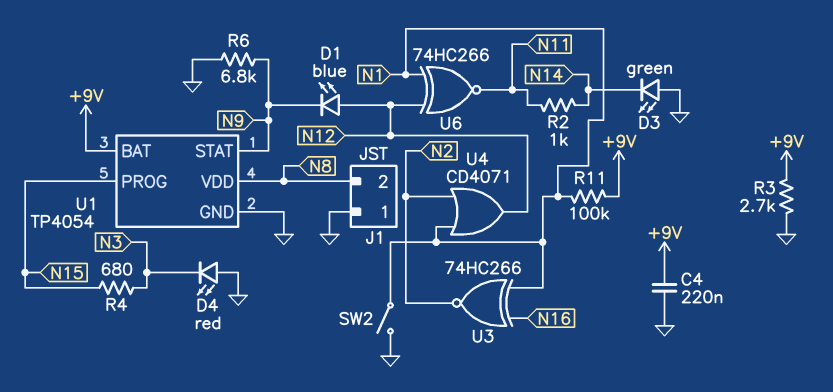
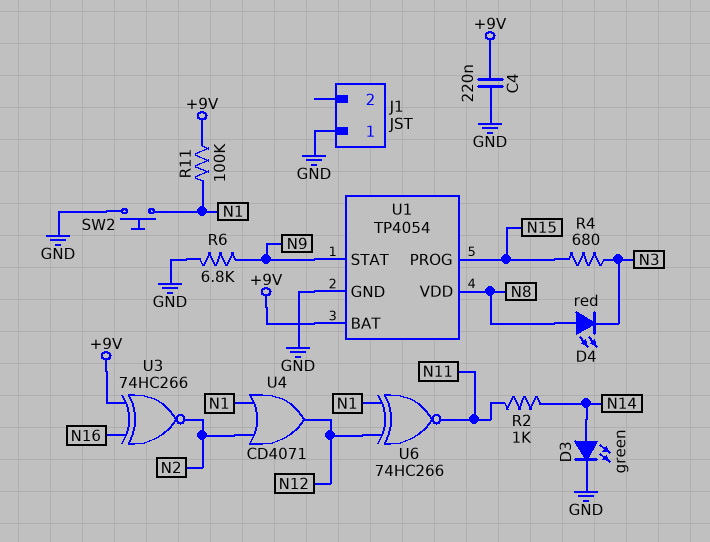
D1: LED blue (A N12, K N9) -> none
D3: LED green (A GND, K N14) -> LED green (A N14, K GND)
D4: LED red (A GND, K N3) -> LED red (A N8, K N3)
J1 pin 2: N8 -> none
R3: 2.7k (+9V, GND) -> none
SW2: switch (GND, N1) -> button (GND, N1)
U3: XNOR 74HC266 (in N1, in N16, out N2) -> XNOR 74HC266 (in +9V, in N16, out N2)

